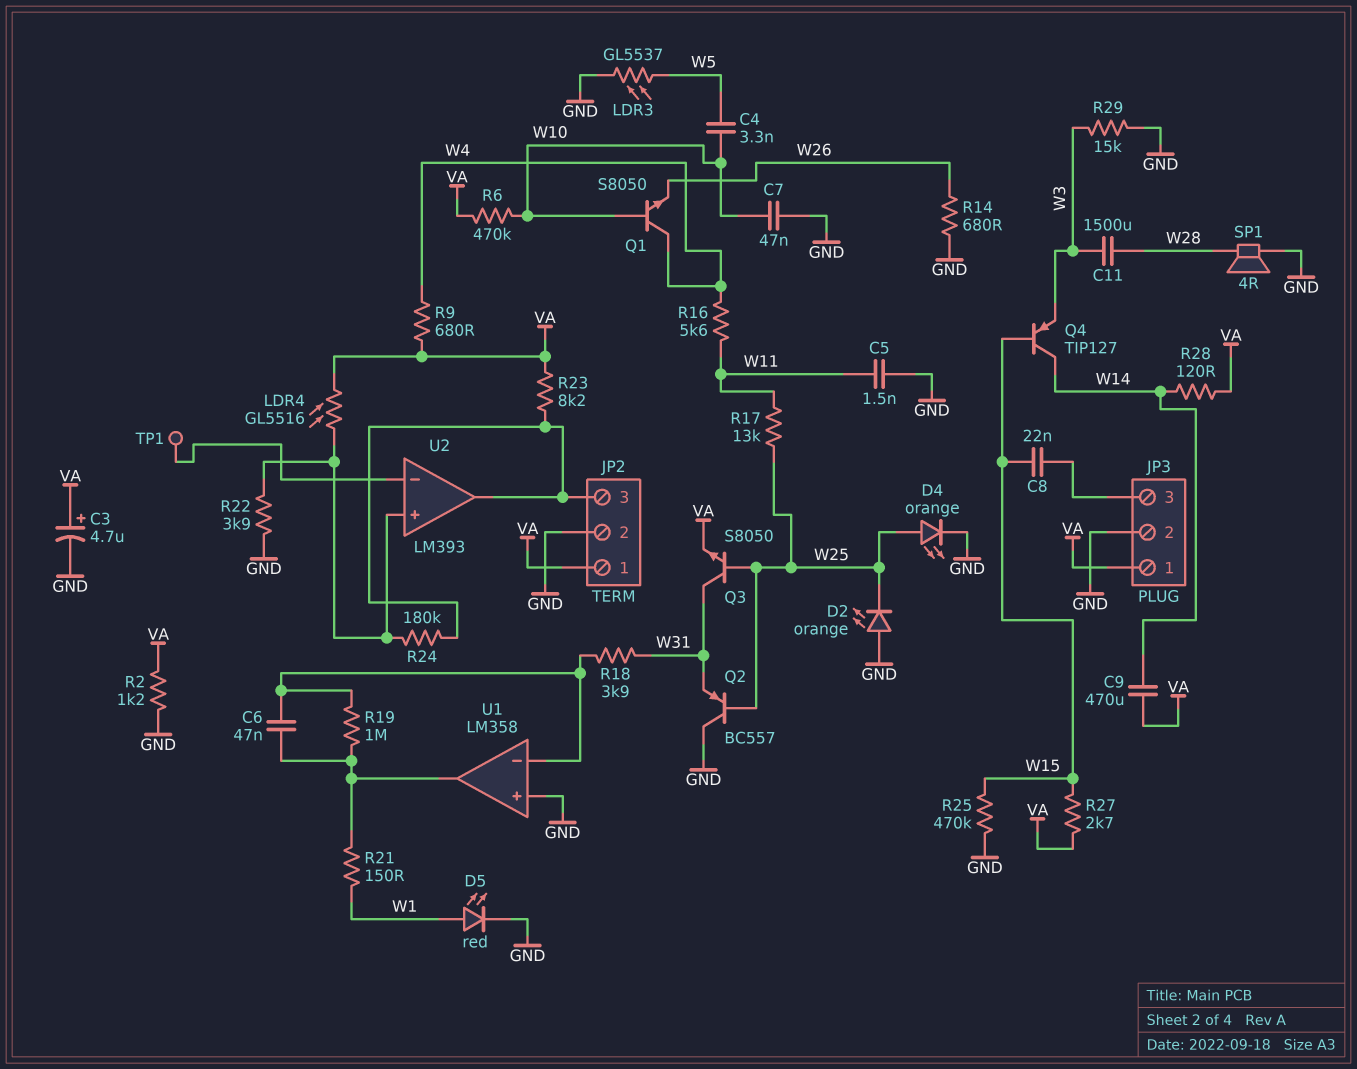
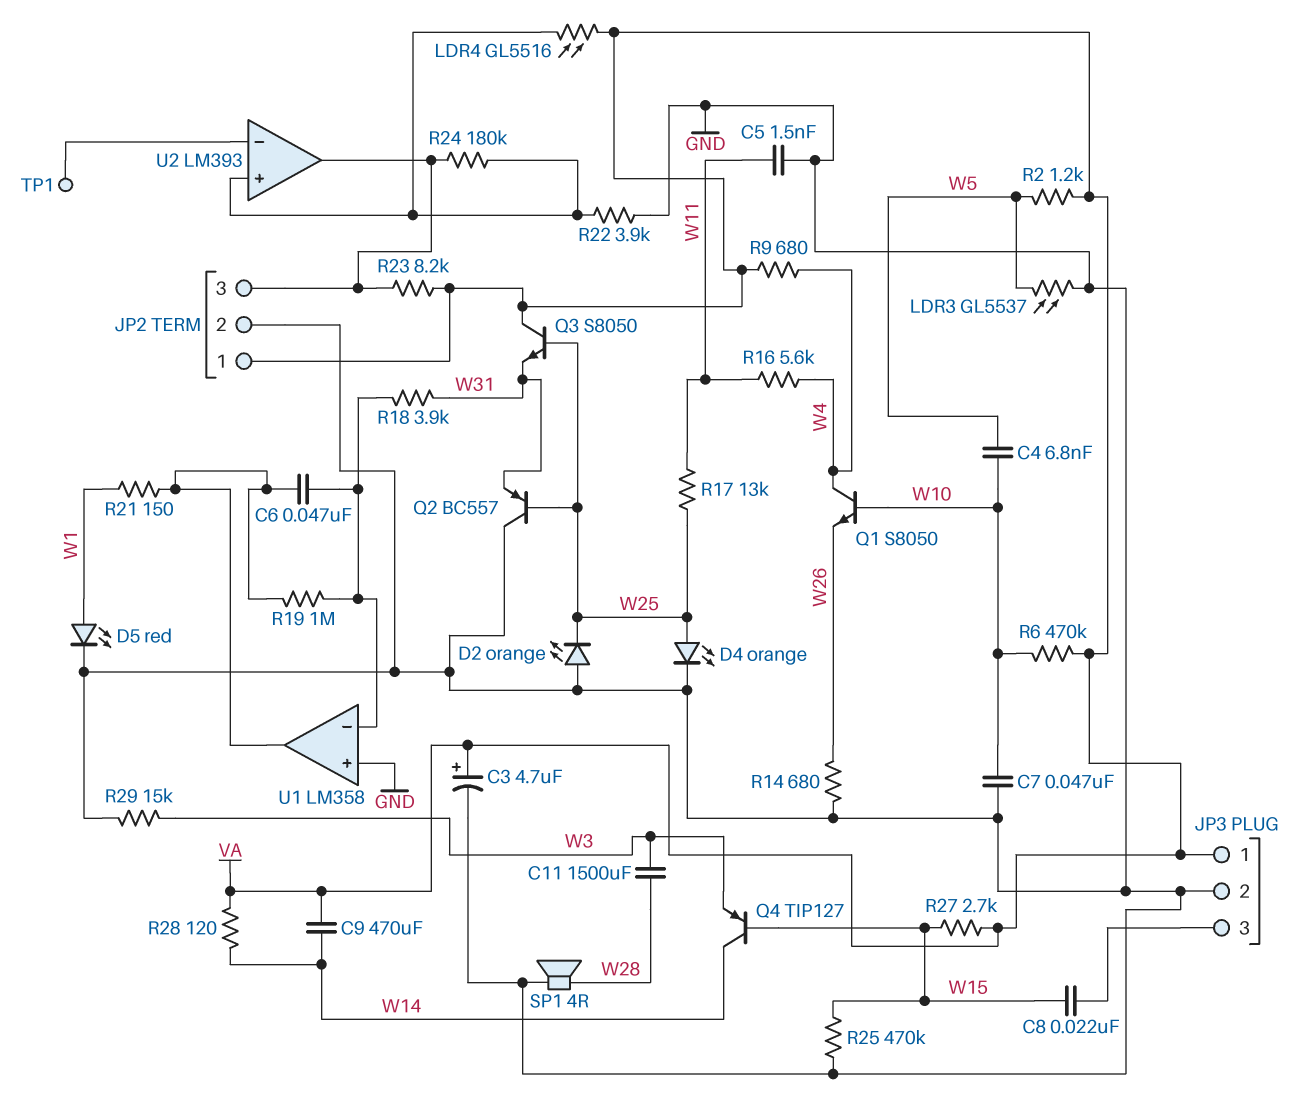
C4: 3.3nF (W5, W10) -> 6.8nF (W5, W10)
Q3: NPN S8050 (B W25, C W31, E VA) -> NPN S8050 (B W25, C VA, E W31)
R2: 1.2k (GND, VA) -> 1.2k (VA, W5)

